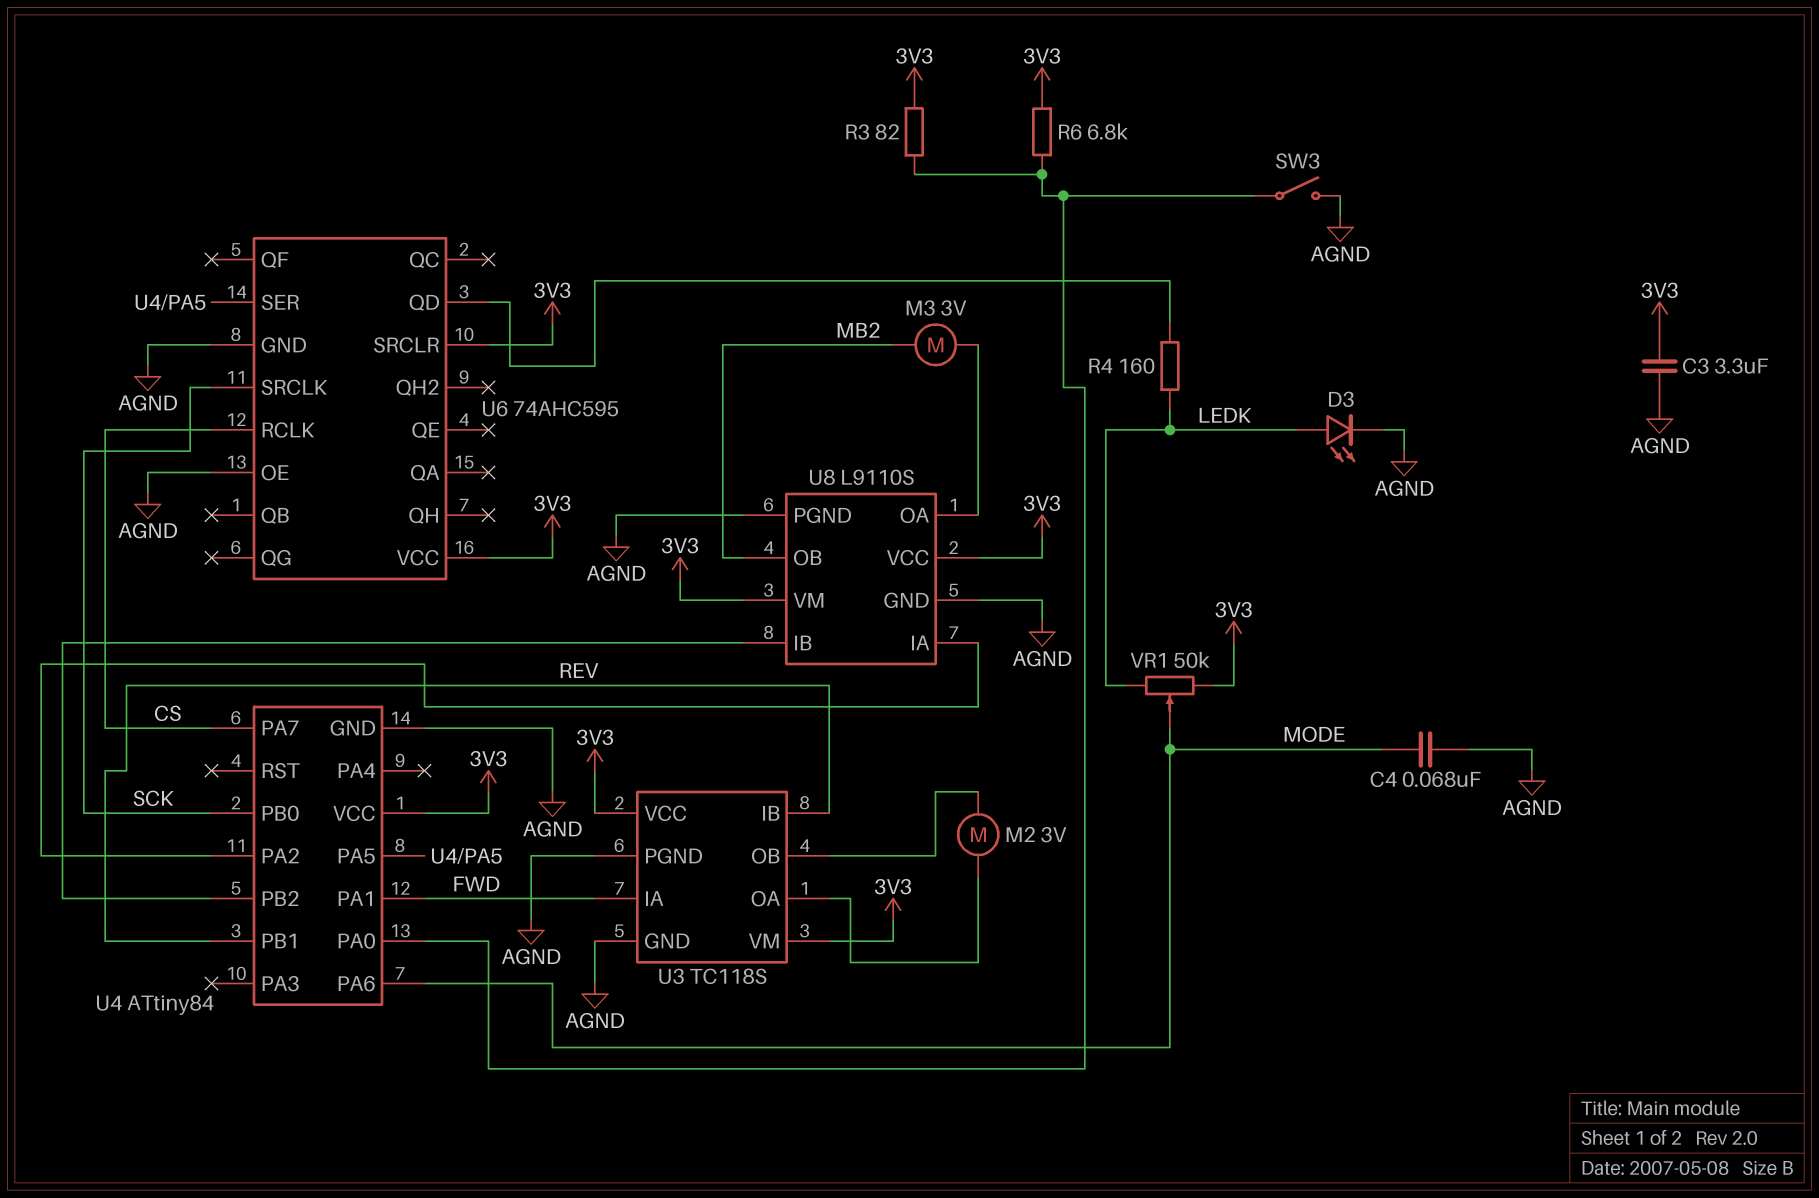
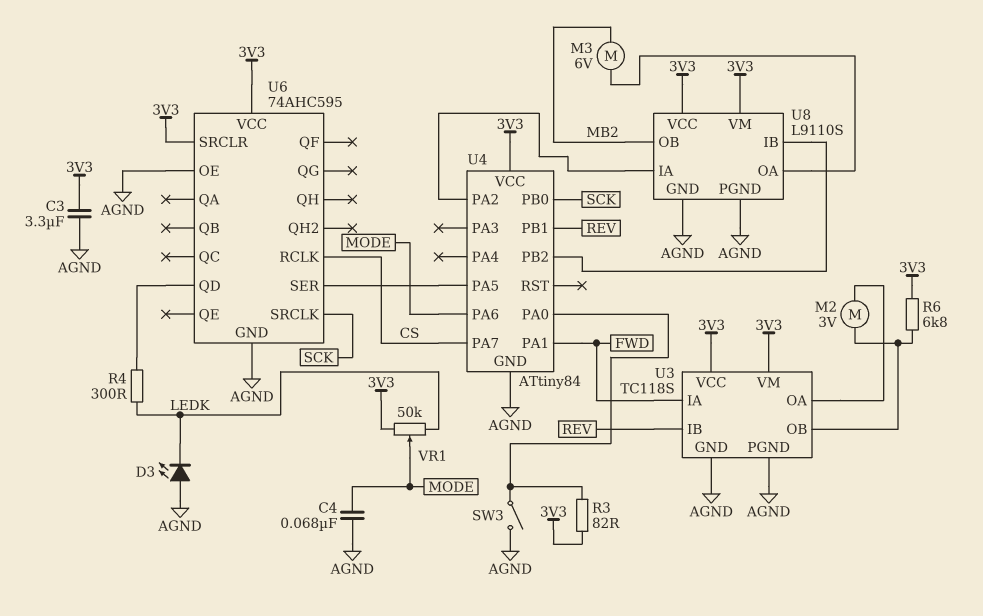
D3: LED (A LEDK, K AGND) -> LED (A AGND, K LEDK)
M3: motor 3V (MB2, U8/OA) -> motor 6V (MB2, U8/OA)
R4: 160 (LEDK, U6/QD) -> 300 (LEDK, U6/QD)
R6: 6.8k (3V3, U4/PA0) -> 6.8k (3V3, U3/OB)

